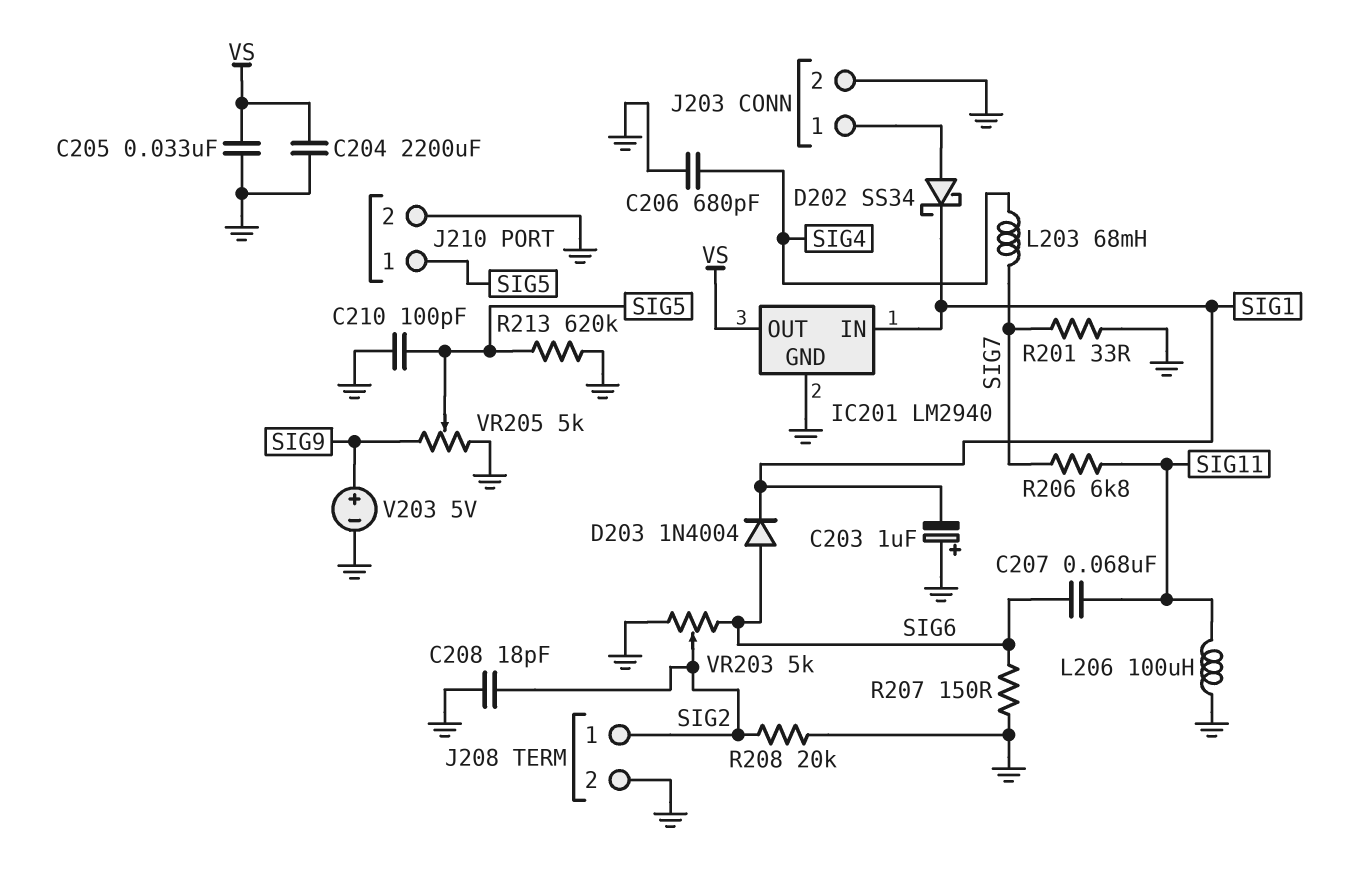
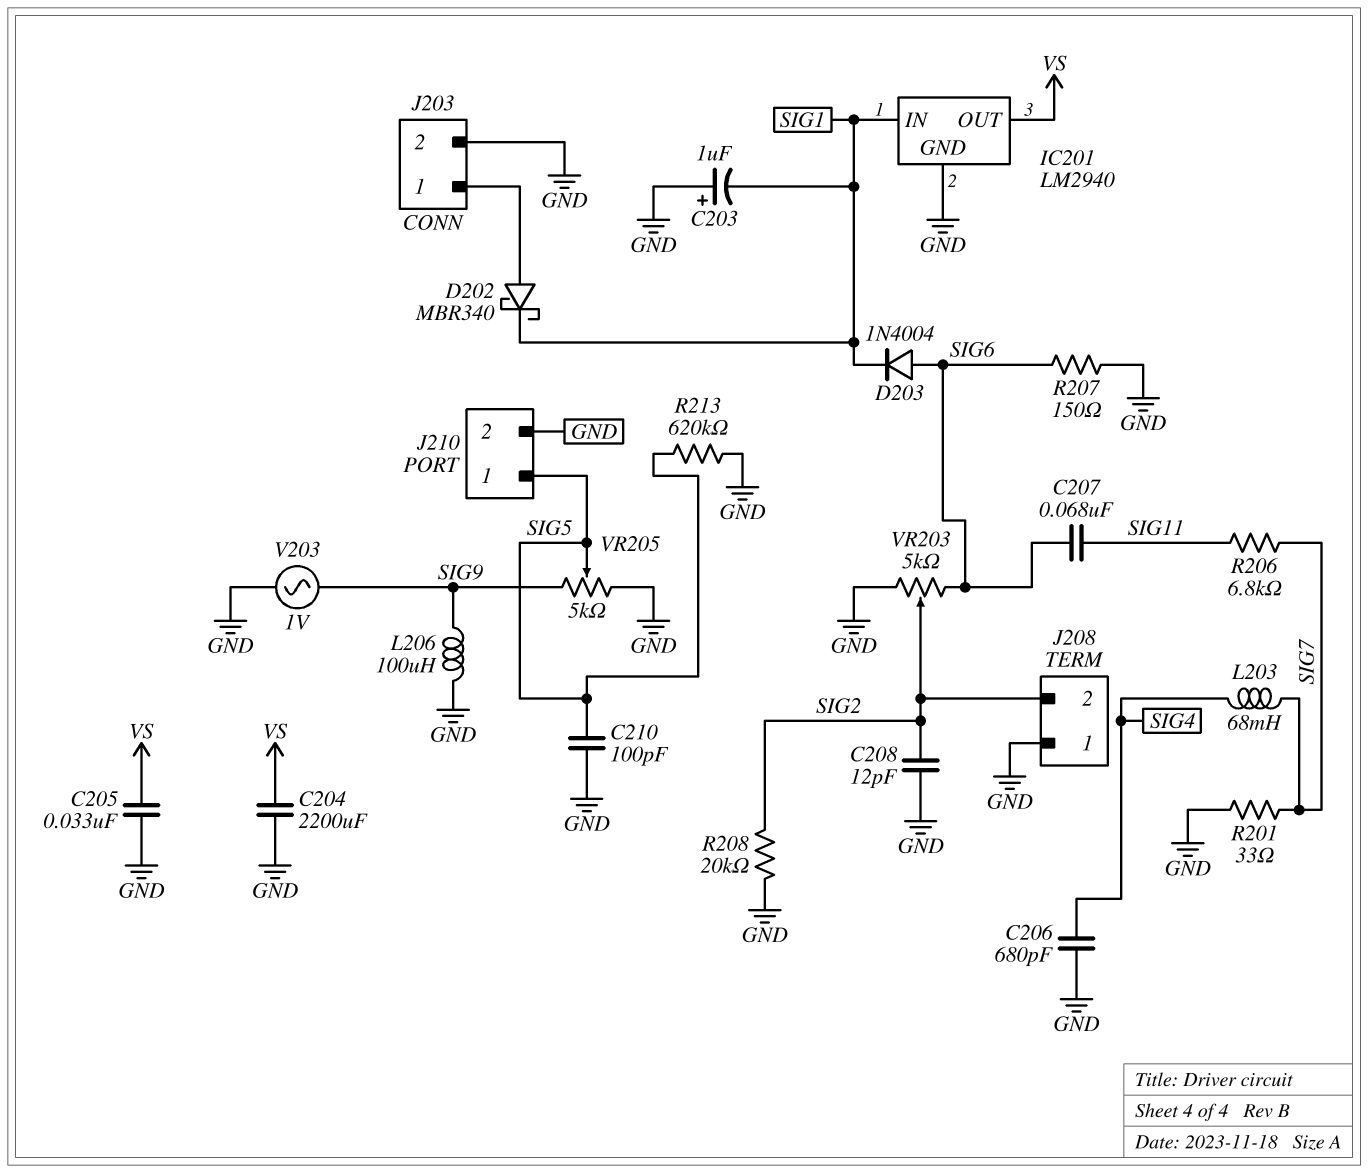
C208: 18pF (GND, SIG2) -> 12pF (GND, SIG2)
D202: schottky SS34 (A J203/1, K SIG1) -> schottky MBR340 (A J203/1, K SIG1)
J208 pin 1: SIG2 -> GND
J208 pin 2: GND -> SIG2
L206: 100uH (GND, SIG11) -> 100uH (GND, SIG9)
V203: 5V (plus SIG9, minus GND) -> AC 1V (GND, SIG9)

